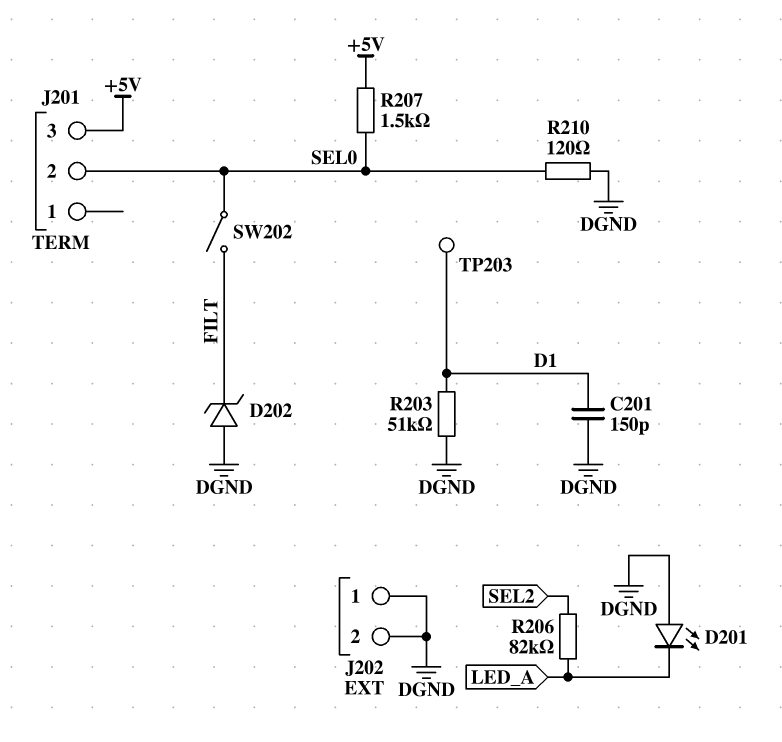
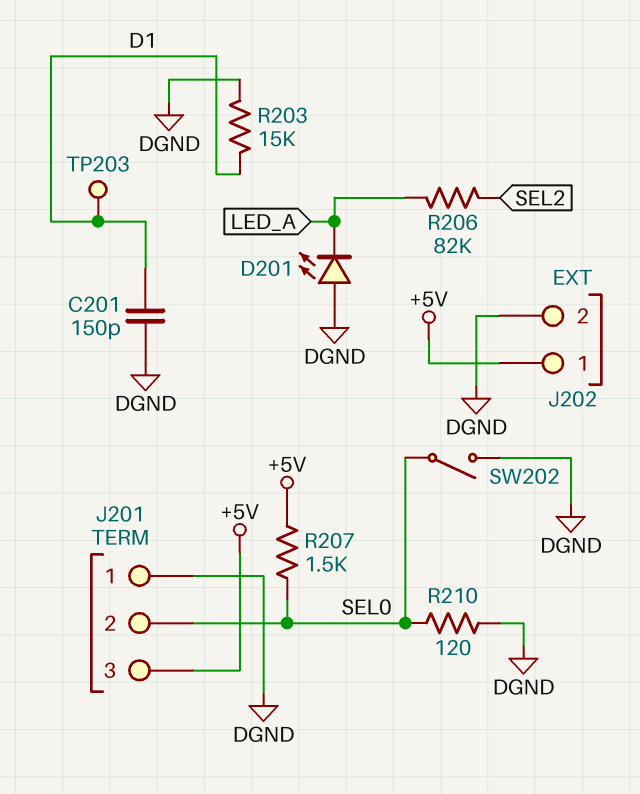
D202: zener (A DGND, K FILT) -> none
J201 pin 1: none -> DGND
J202 pin 1: DGND -> +5V
R203: 51k (D1, DGND) -> 15k (D1, DGND)
SW202: switch (FILT, SEL0) -> switch (DGND, SEL0)

